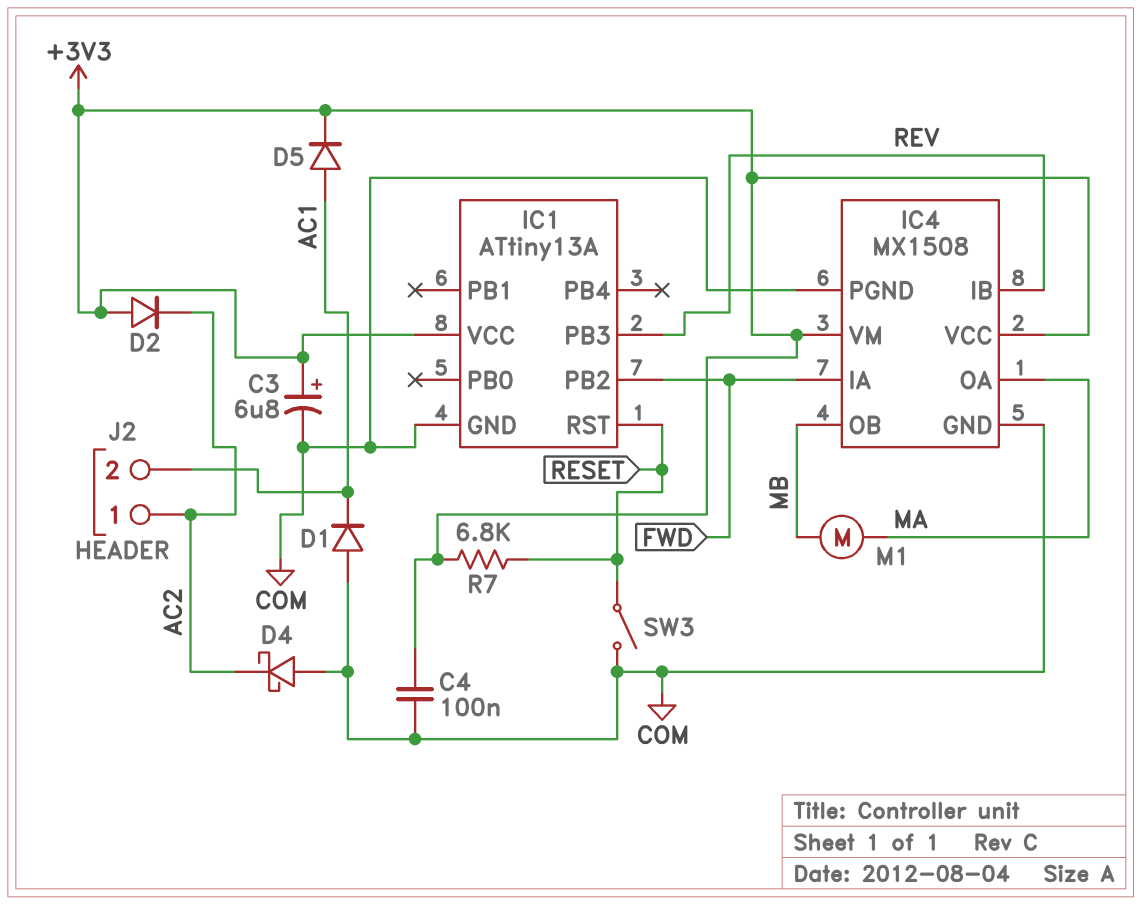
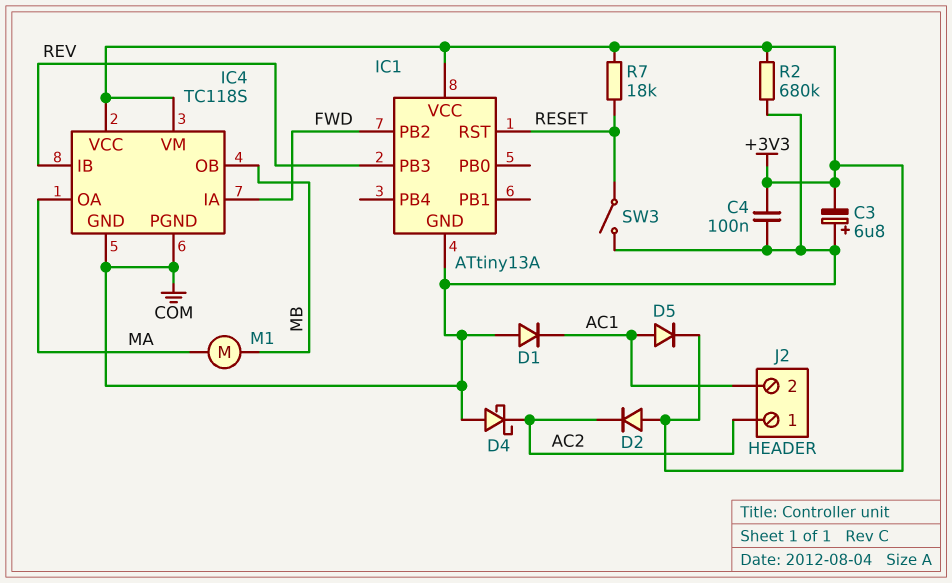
C3: 6.8uF (plus +3V3, minus COM) -> 6.8uF (plus COM, minus +3V3)
IC4: MX1508 -> TC118S
R2: none -> 680k (+3V3, COM)
R7: 6.8k (+3V3, RESET) -> 18k (+3V3, RESET)

